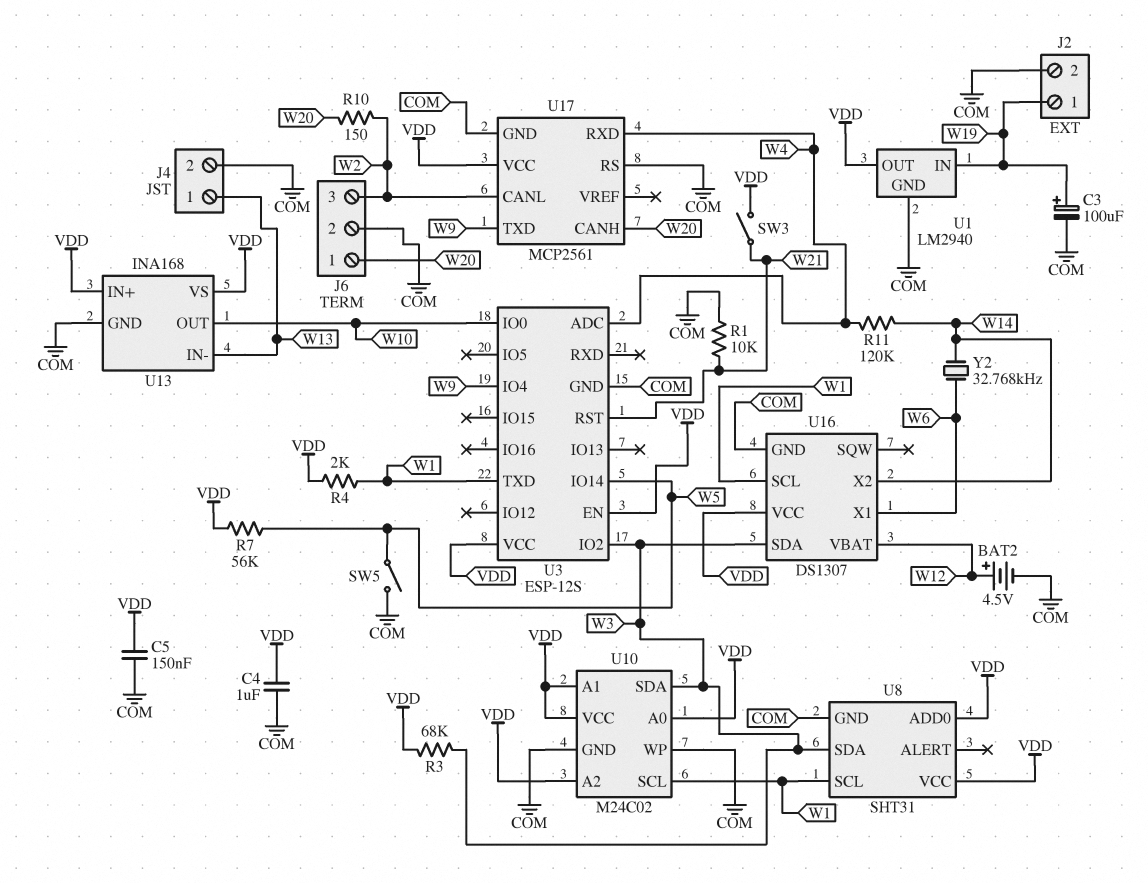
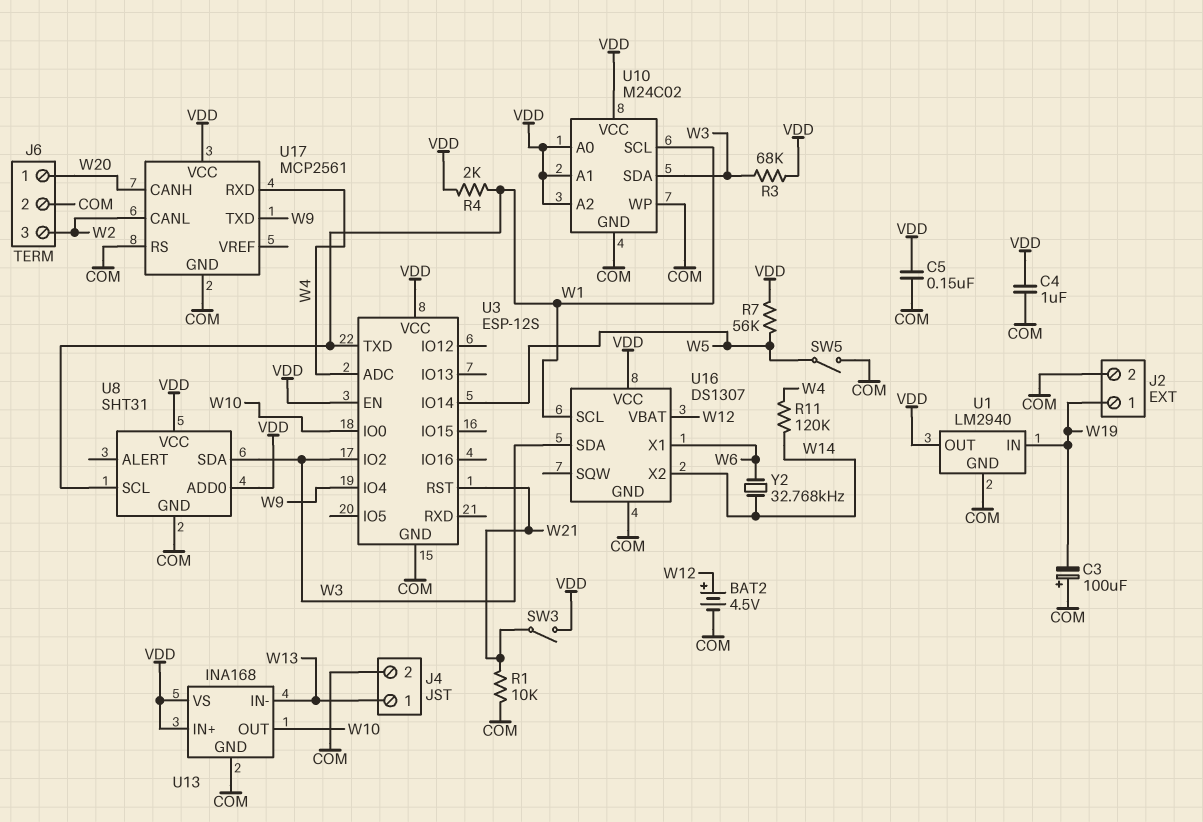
C3: 100uF (plus W19, minus COM) -> 100uF (plus COM, minus W19)
R10: 150 (W2, W20) -> none

